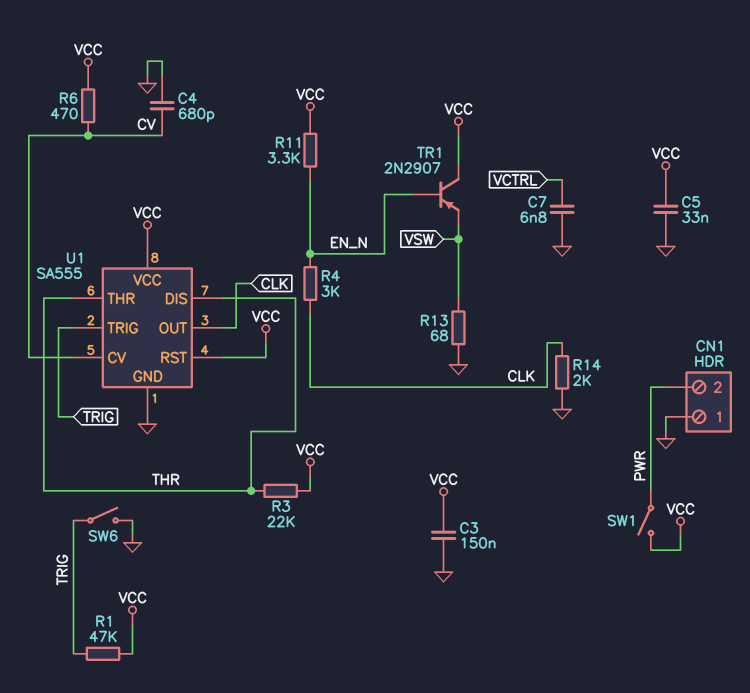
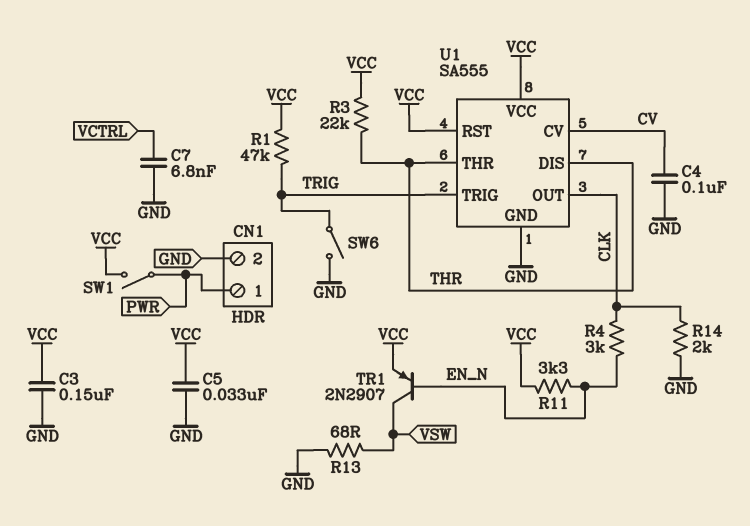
C4: 680pF (CV, GND) -> 100nF (CV, GND)
CN1 pin 1: GND -> PWR
CN1 pin 2: PWR -> GND
R6: 470 (CV, VCC) -> none
TR1: PNP 2N2907 (B EN_N, C VCC, E VSW) -> PNP 2N2907 (B EN_N, C VSW, E VCC)

